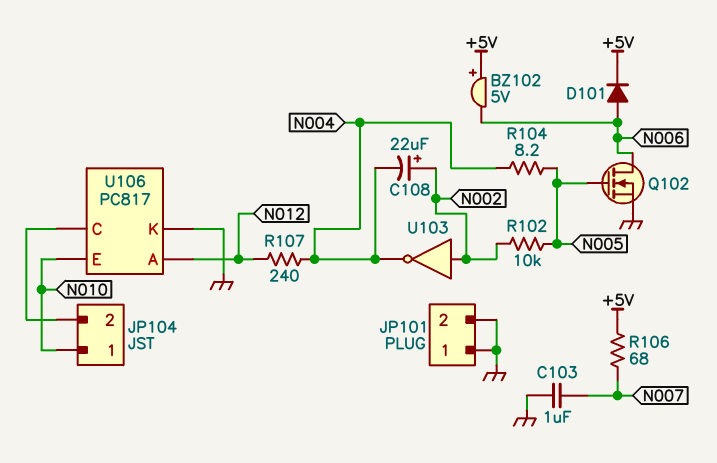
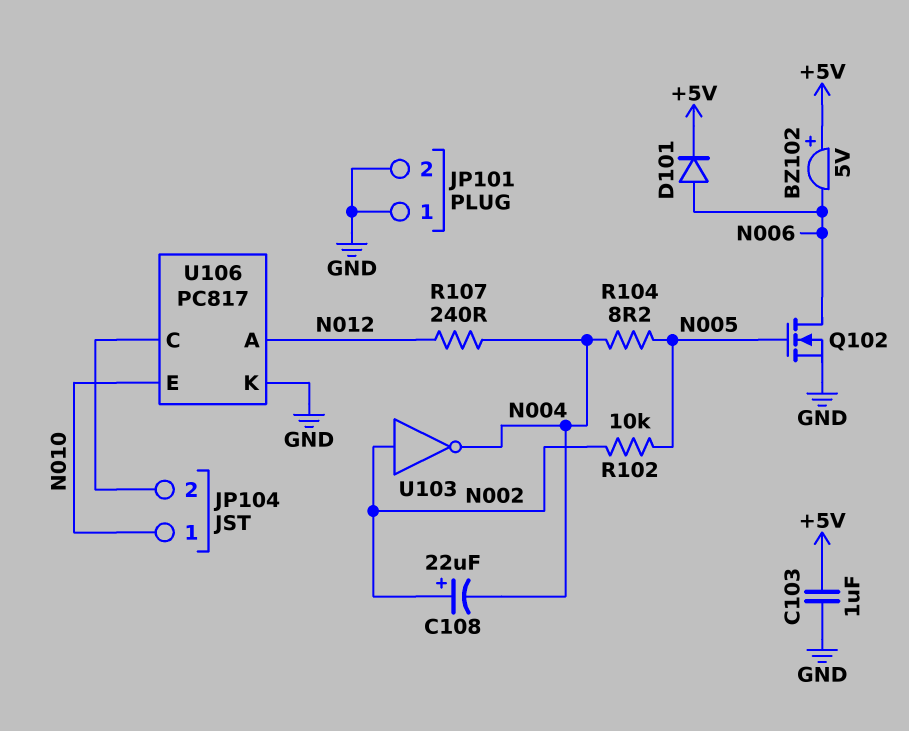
C103: 1uF (GND, N007) -> 1uF (+5V, GND)
R106: 68 (+5V, N007) -> none

